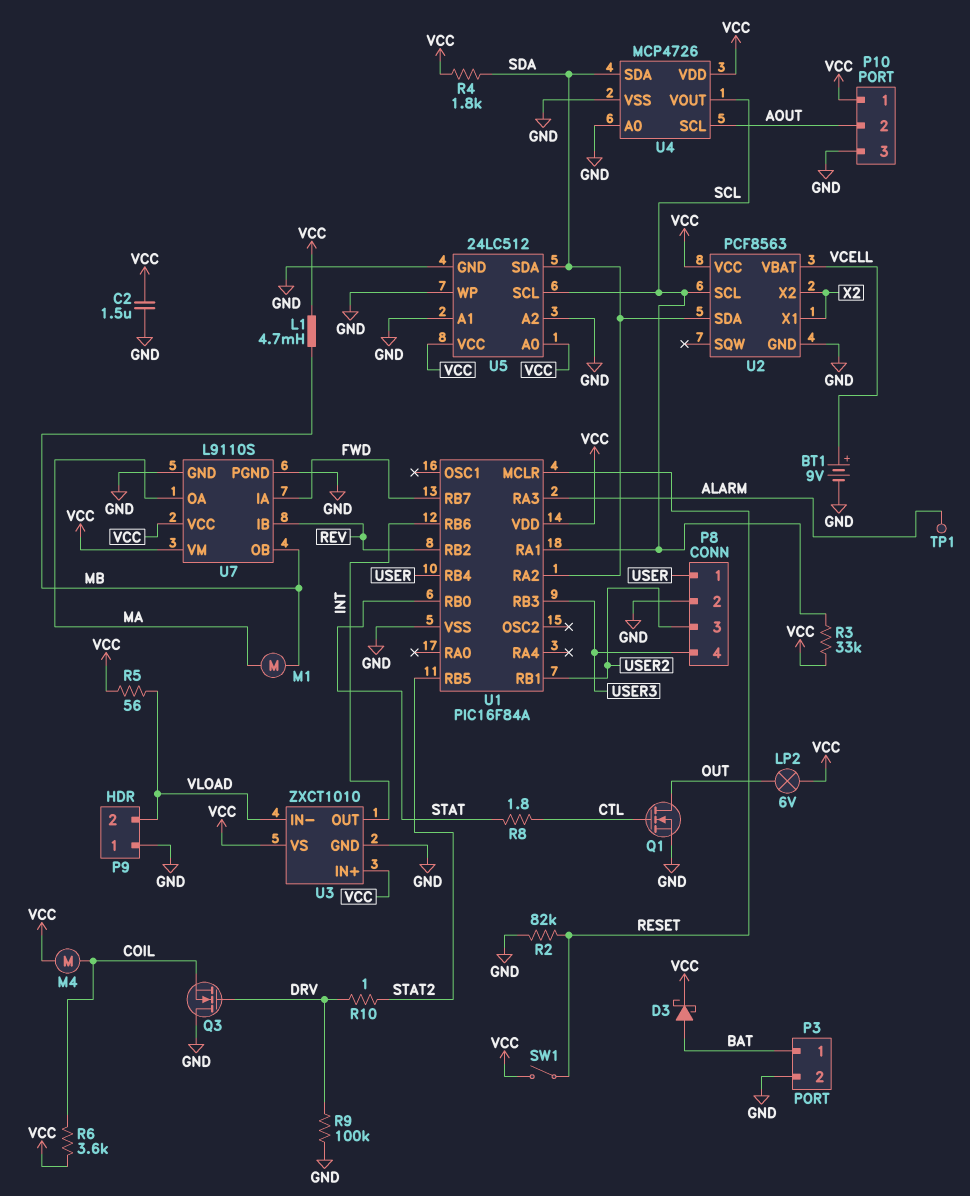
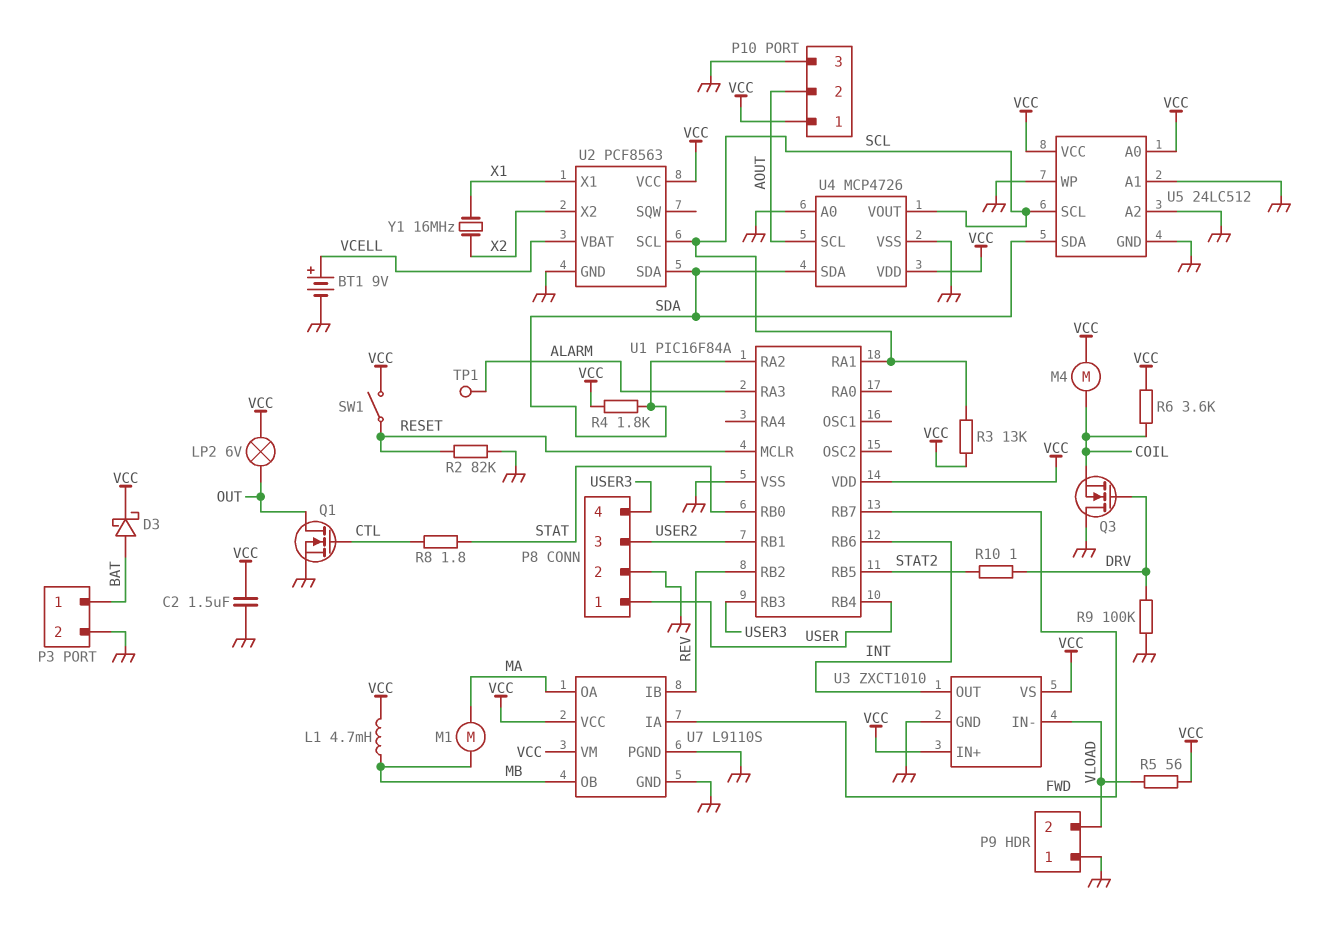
R3: 33k (SCL, VCC) -> 13k (SCL, VCC)
U2 pin X1: X2 -> X1
Y1: none -> 16MHz (X1, X2)

